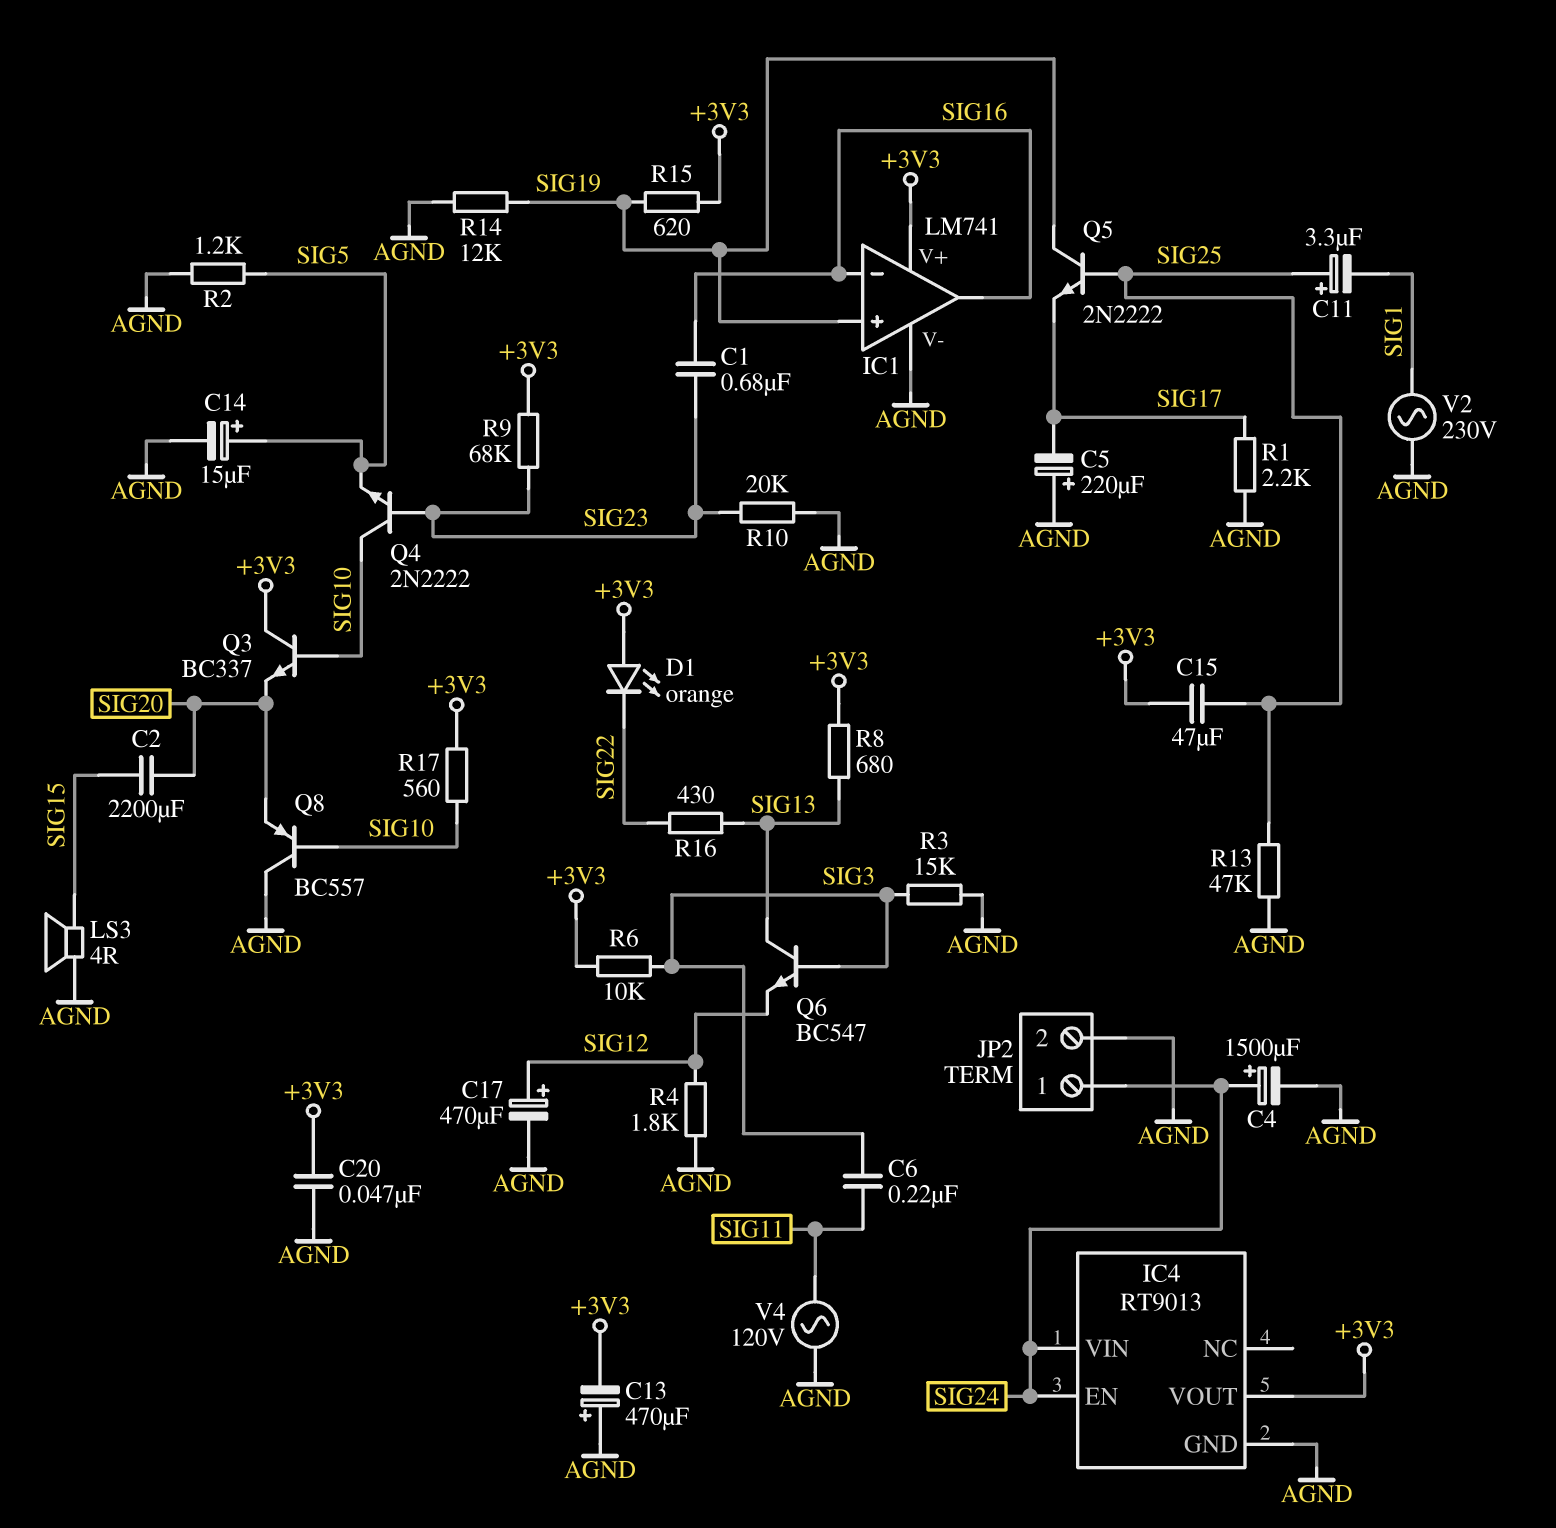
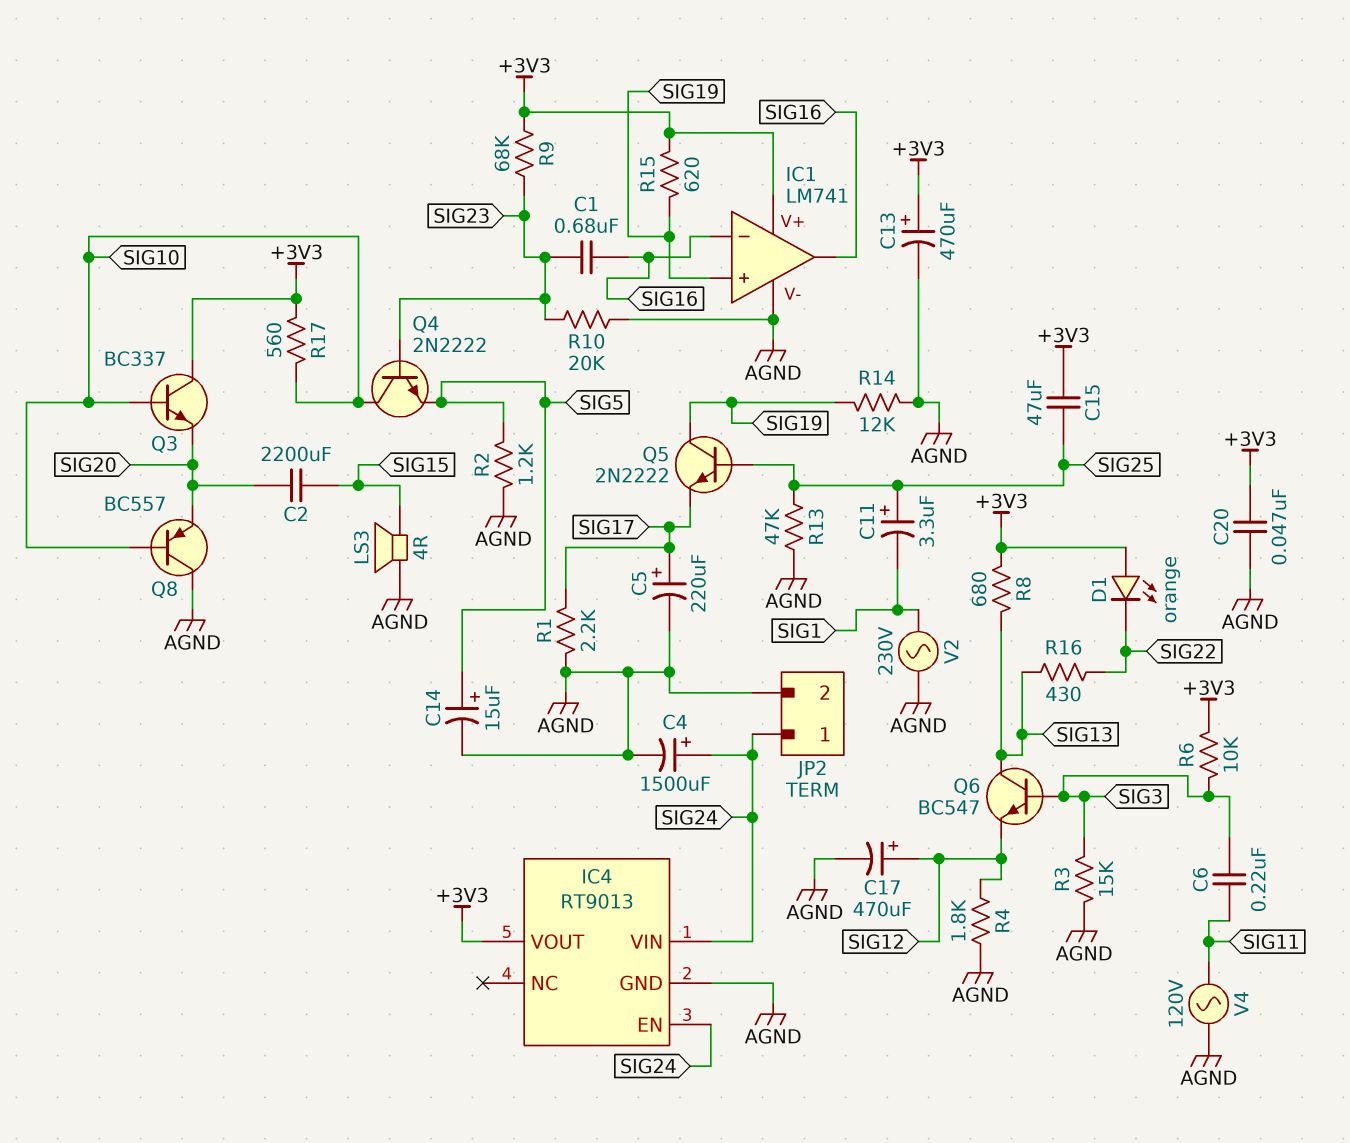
C5: 220uF (plus AGND, minus SIG17) -> 220uF (plus SIG17, minus AGND)
C13: 470uF (plus AGND, minus +3V3) -> 470uF (plus +3V3, minus AGND)

